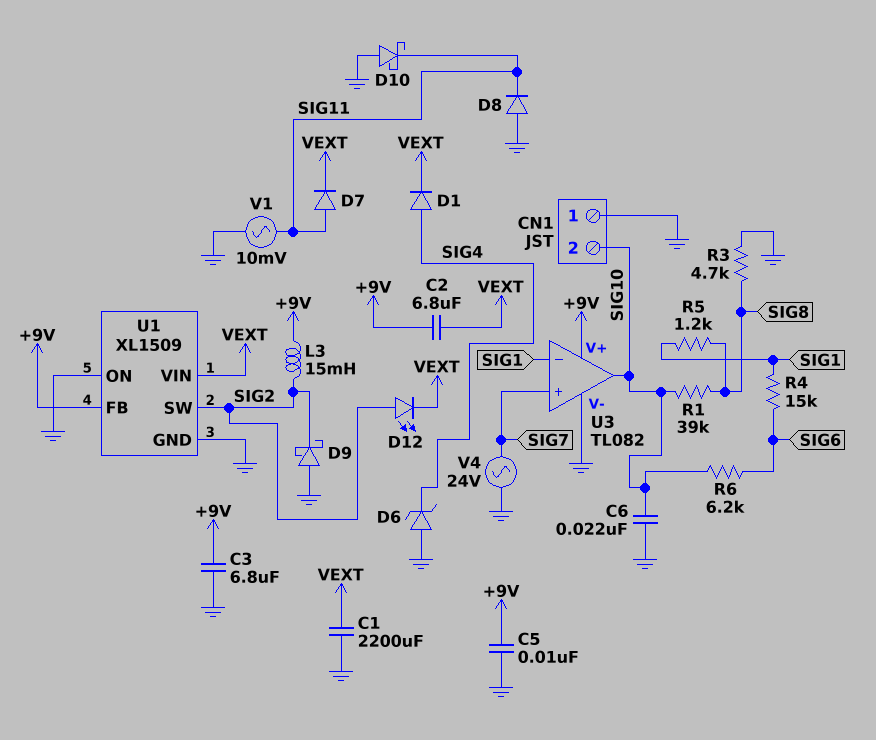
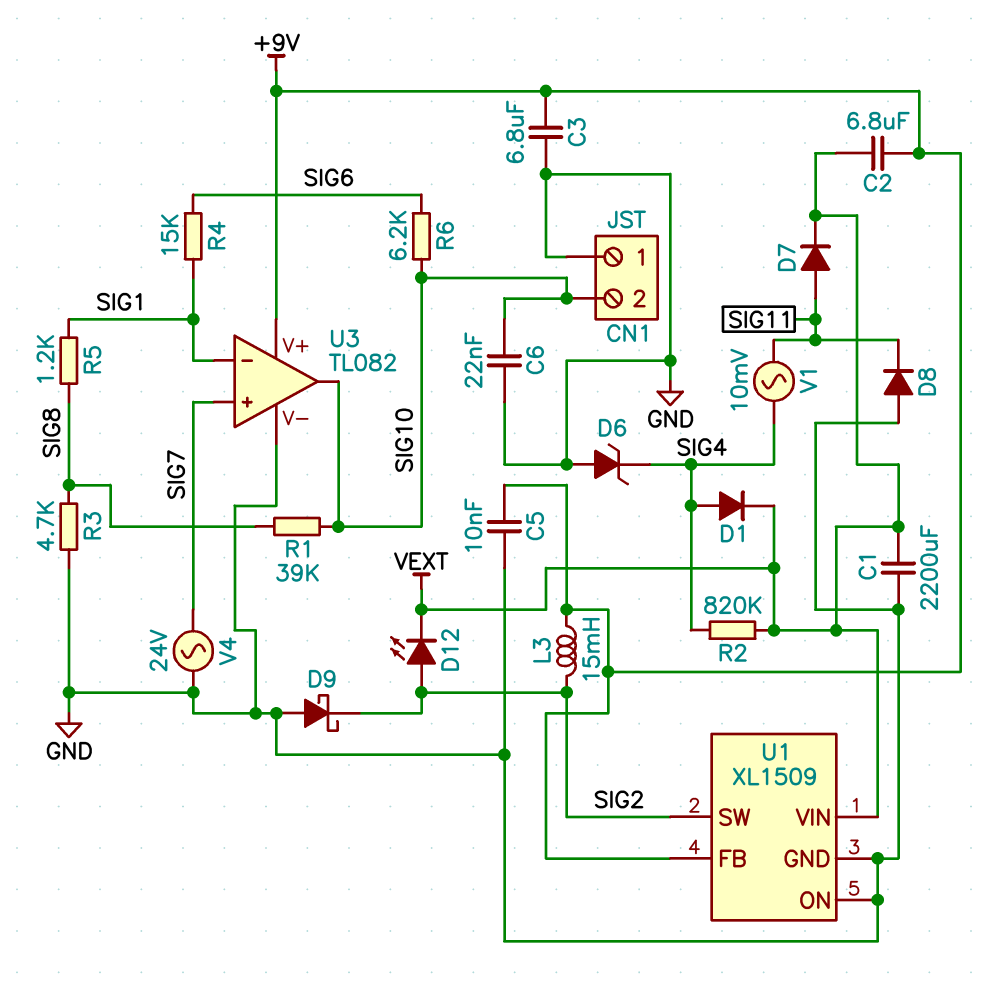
D10: schottky (A GND, K SIG11) -> none
R2: none -> 820k (SIG4, VEXT)
V1: AC 10mV (GND, SIG11) -> AC 10mV (SIG4, SIG11)

